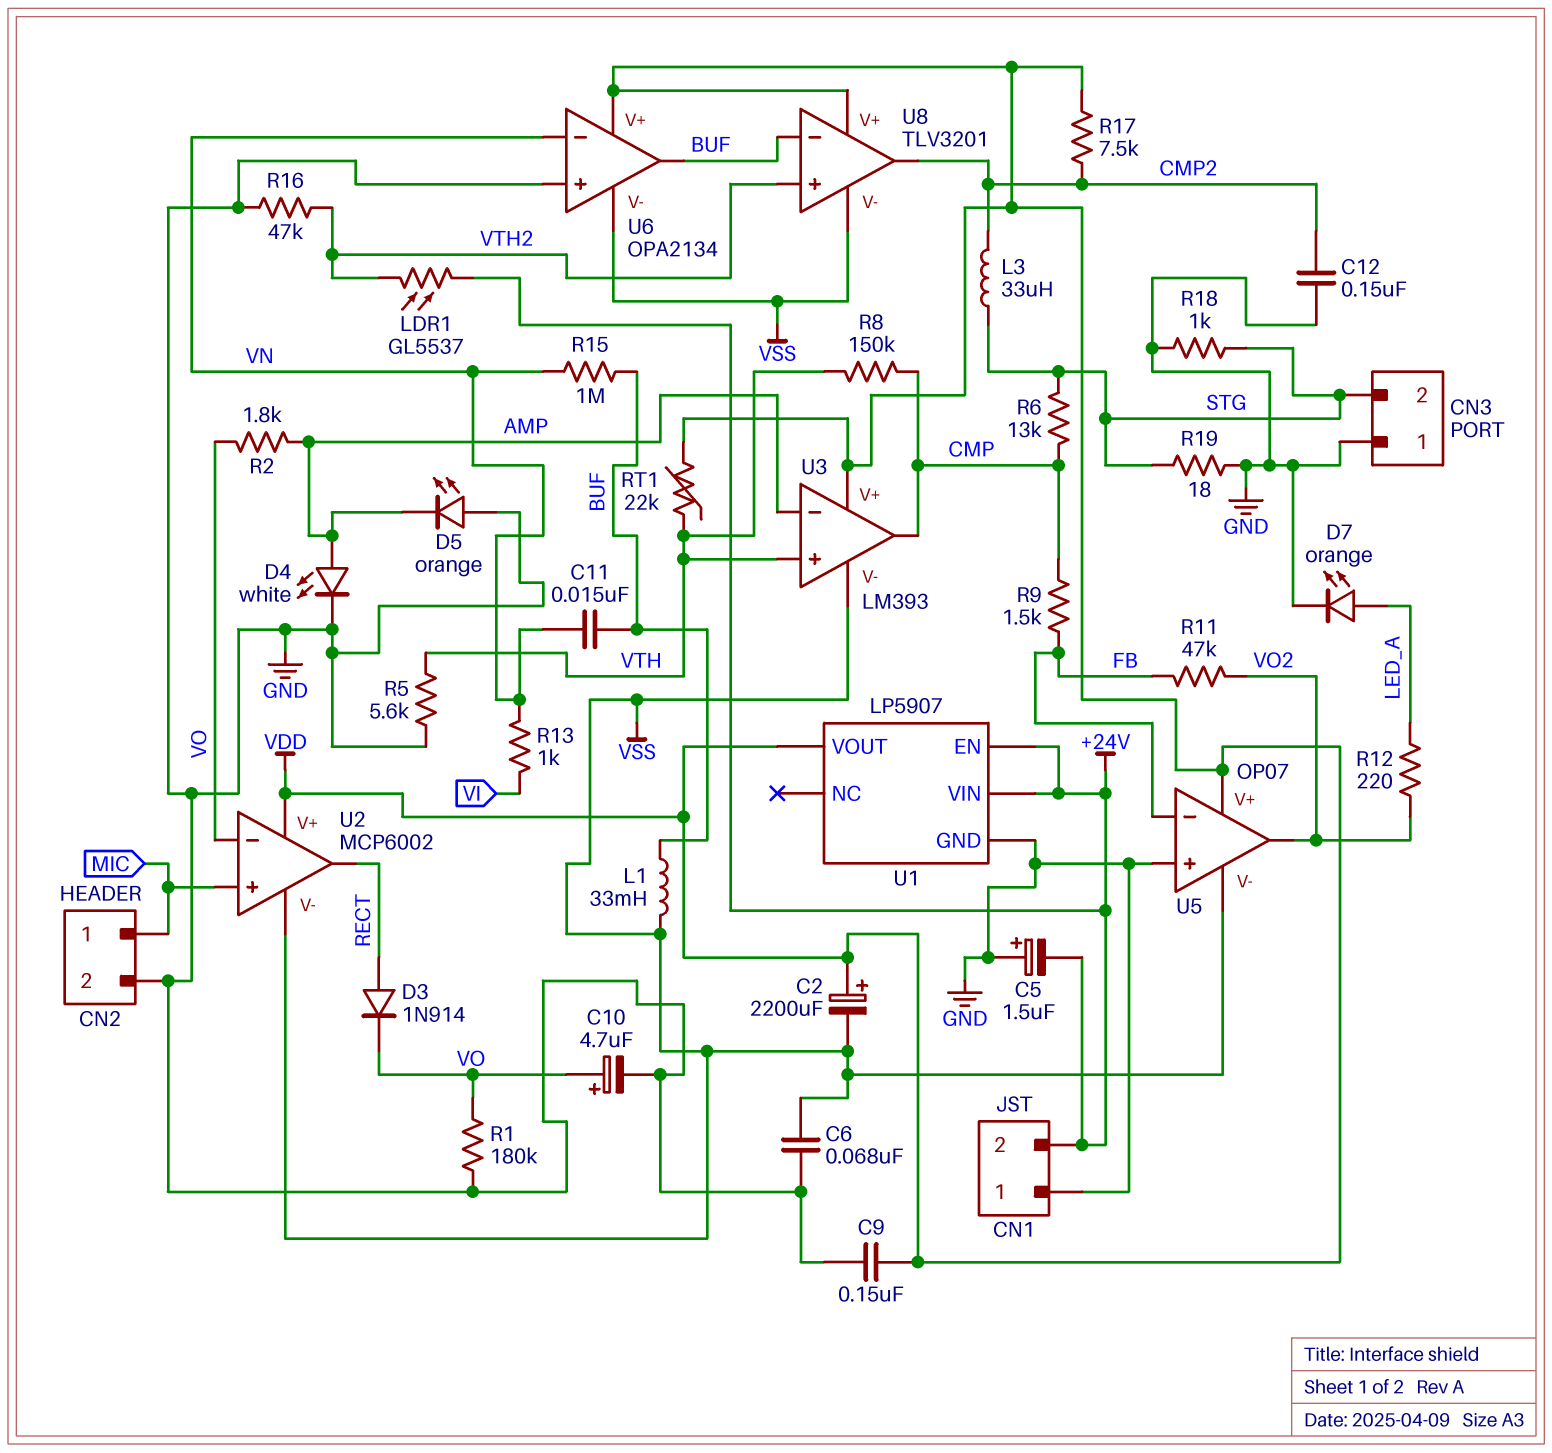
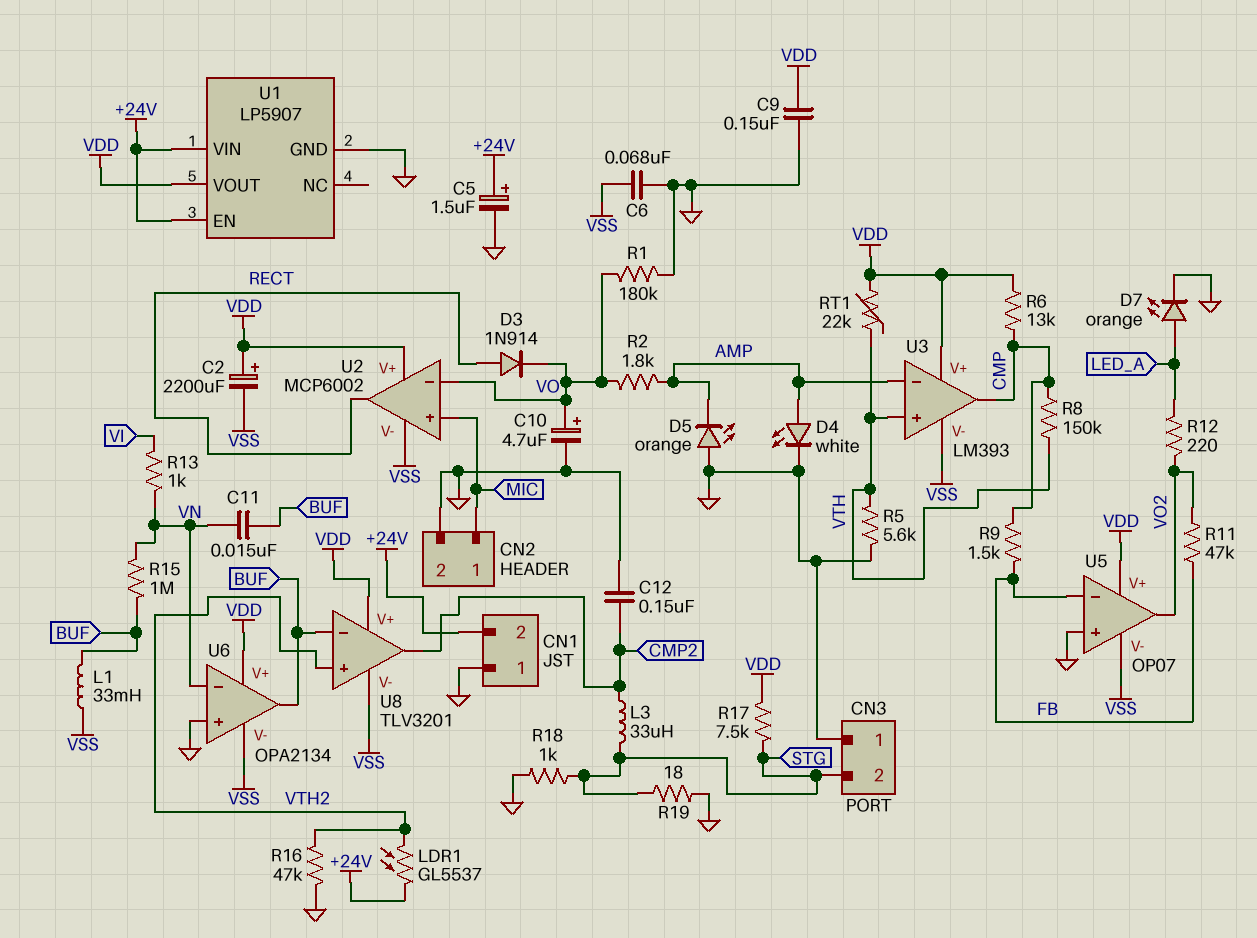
C5: 1.5uF (plus GND, minus +24V) -> 1.5uF (plus +24V, minus GND)
R6: 13k (CMP, STG) -> 13k (CMP, VDD)
R17: 7.5k (CMP2, VDD) -> 7.5k (STG, VDD)

